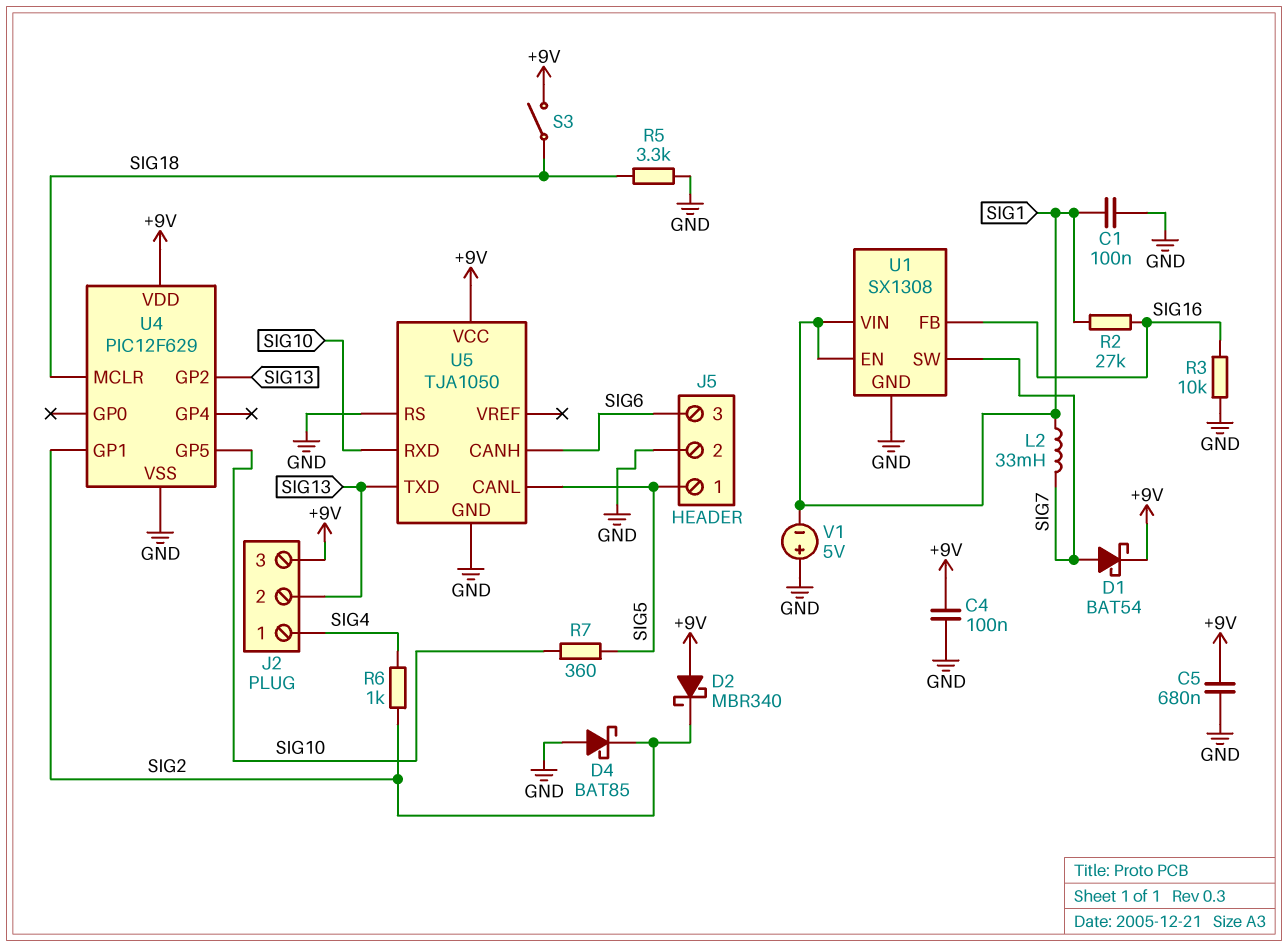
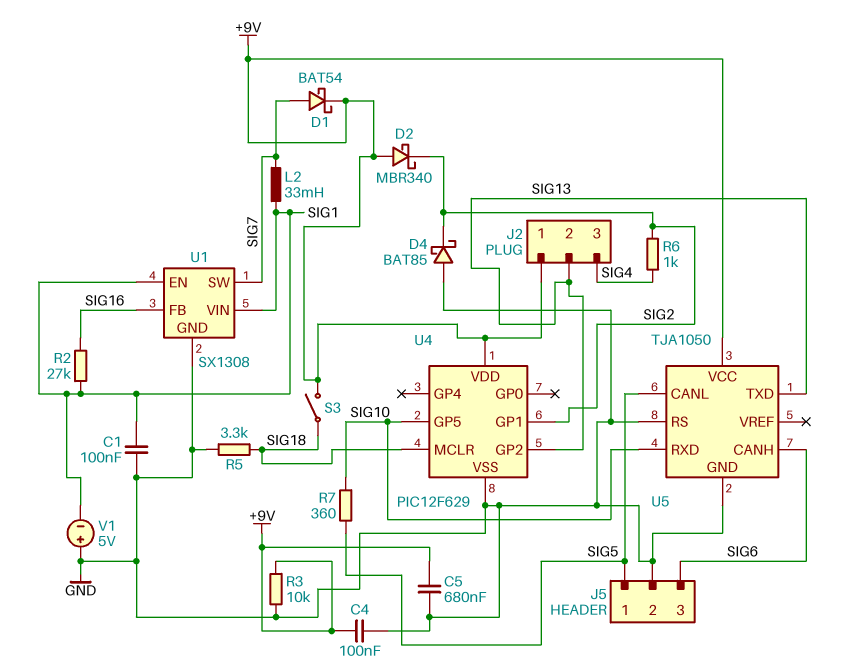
J2 pin 1: SIG4 -> +9V
J2 pin 3: +9V -> SIG4
R3: 10k (GND, SIG16) -> 10k (+9V, GND)

